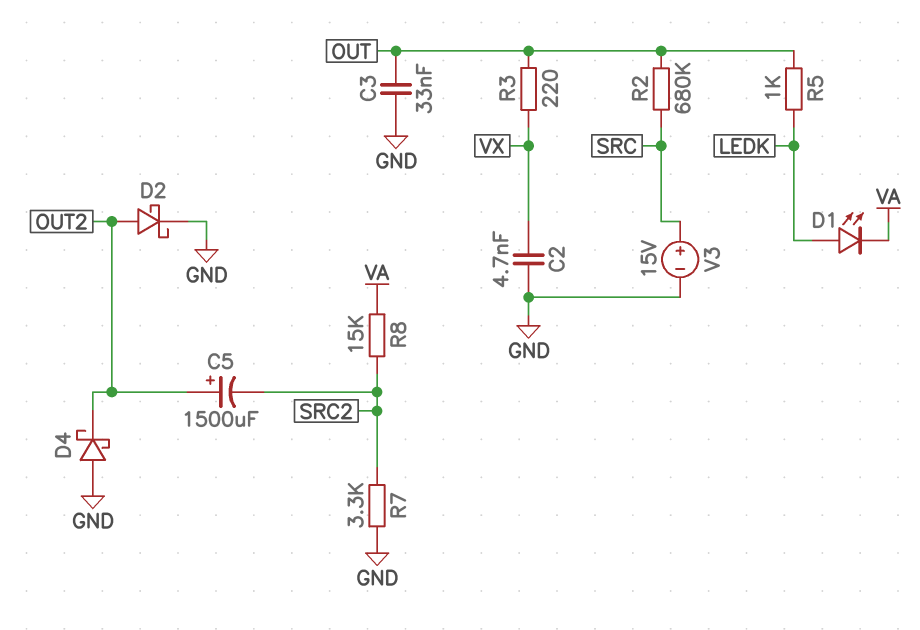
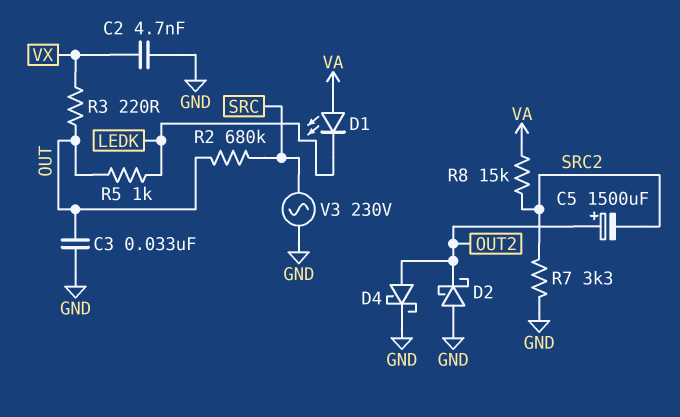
D1: LED (A LEDK, K VA) -> LED (A VA, K LEDK)
D2: schottky (A OUT2, K GND) -> schottky (A GND, K OUT2)
D4: schottky (A GND, K OUT2) -> schottky (A OUT2, K GND)
V3: 15V (plus SRC, minus GND) -> AC 230V (GND, SRC)

